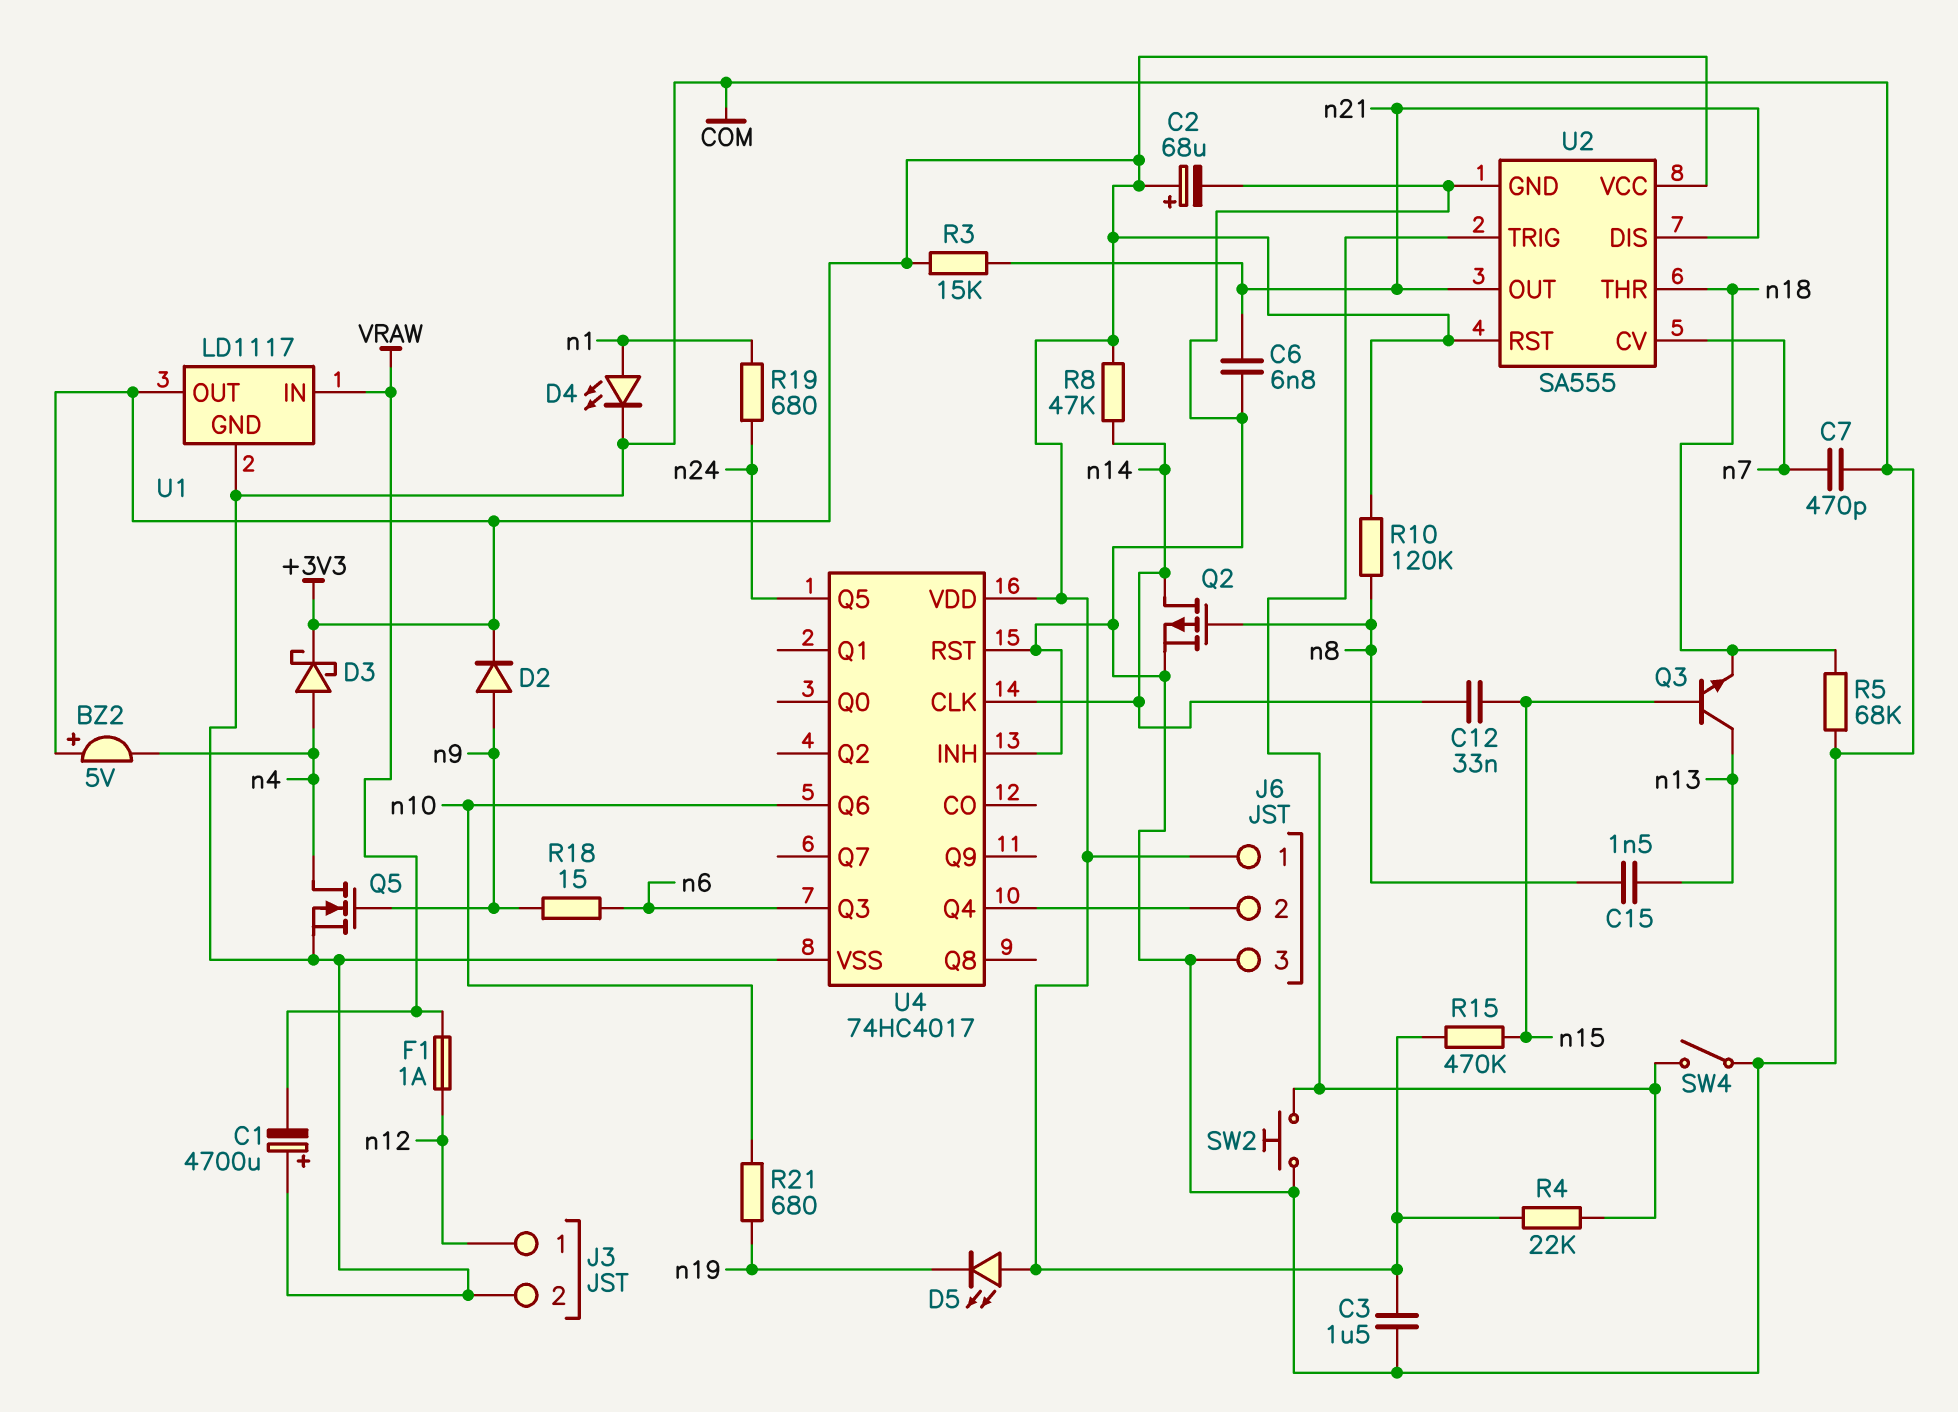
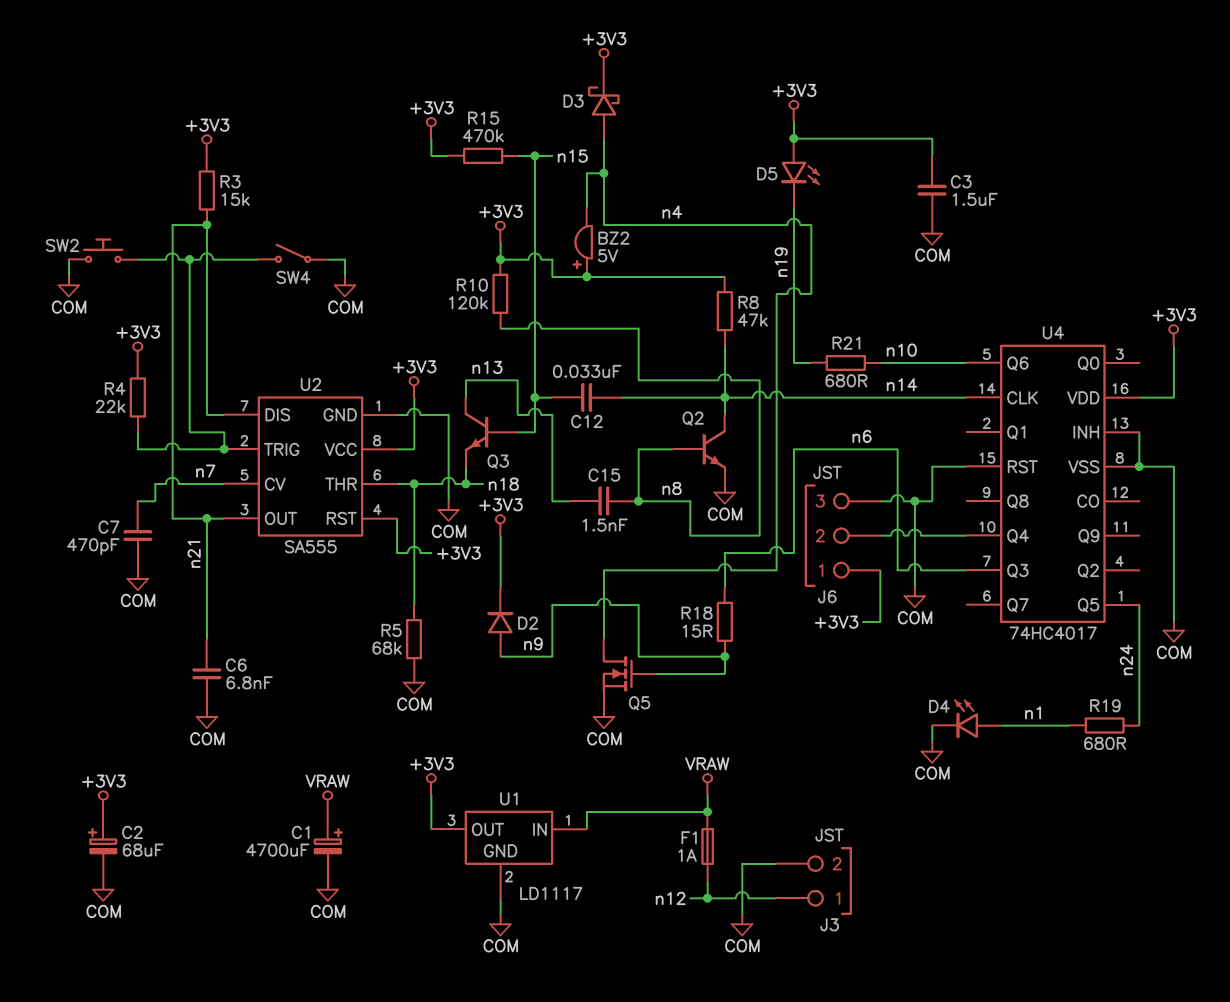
C1: 4700uF (plus COM, minus VRAW) -> 4700uF (plus VRAW, minus COM)
Q2: PMOS (G n8, D n14, S COM) -> NPN (B n8, C n14, E COM)

